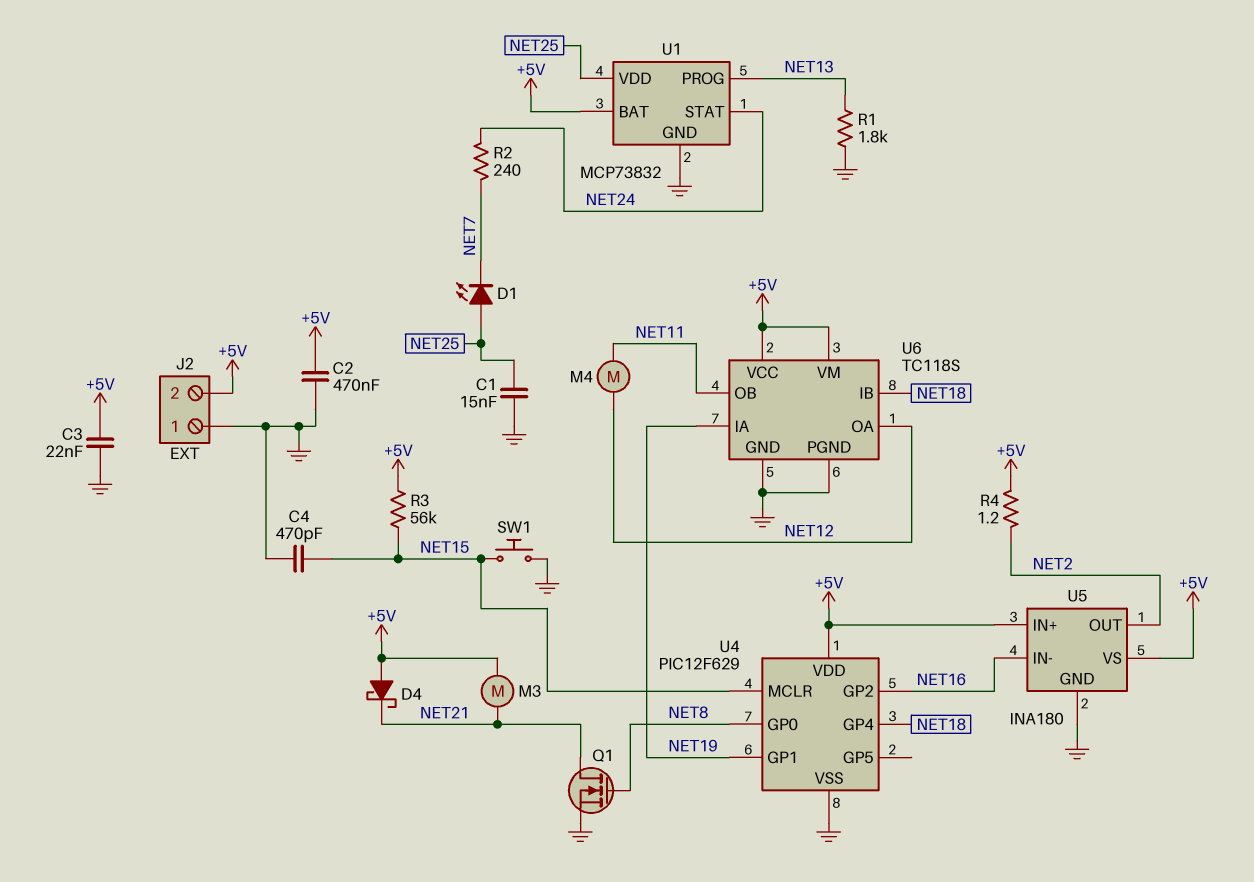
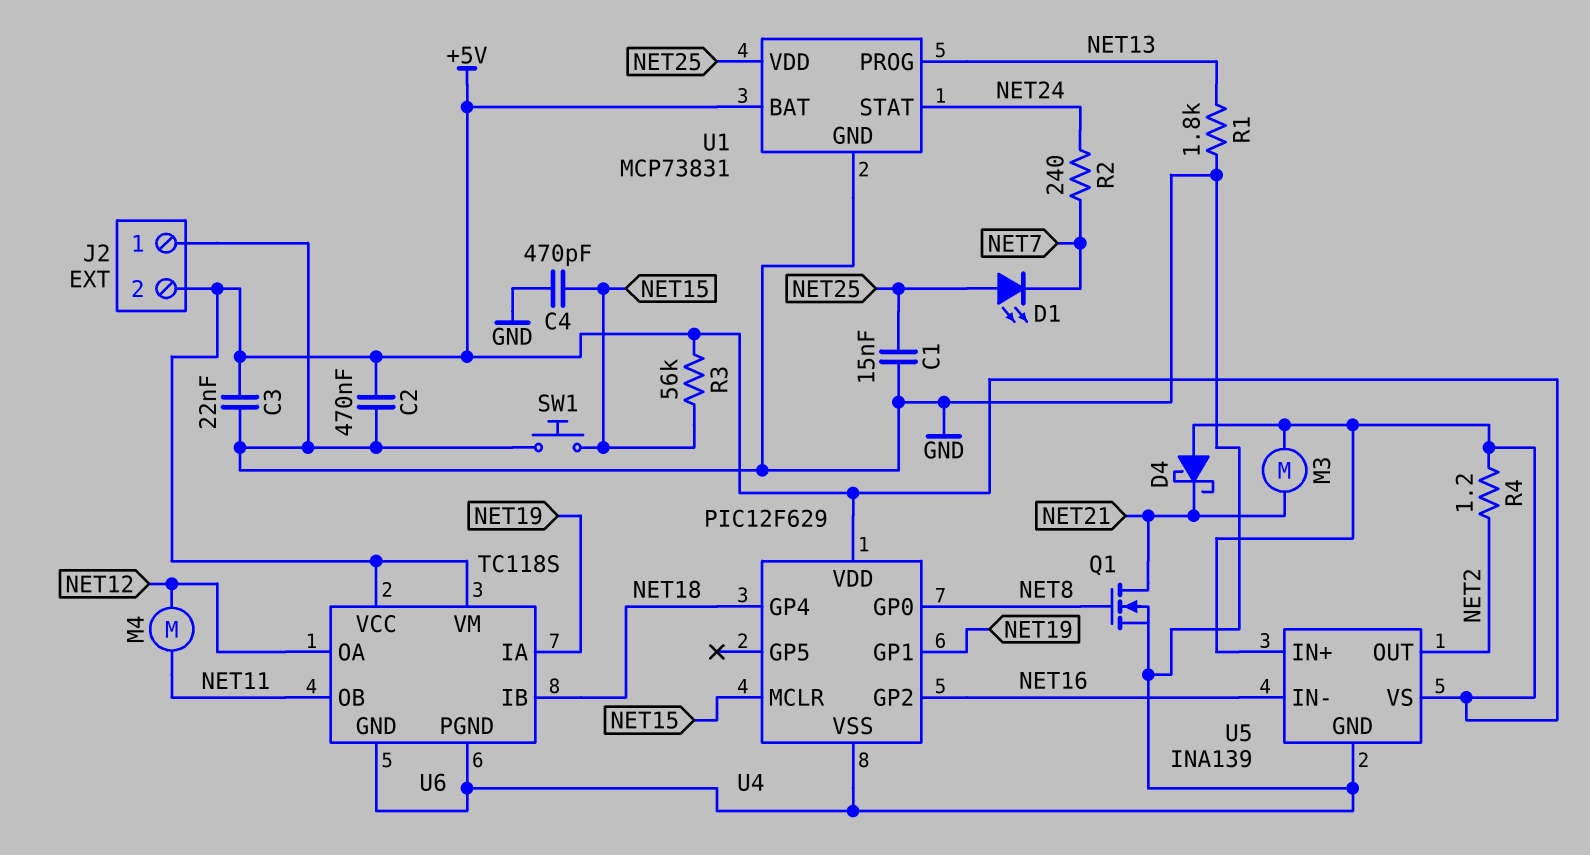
U1: MCP73832 -> MCP73831
U5: INA180 -> INA139

